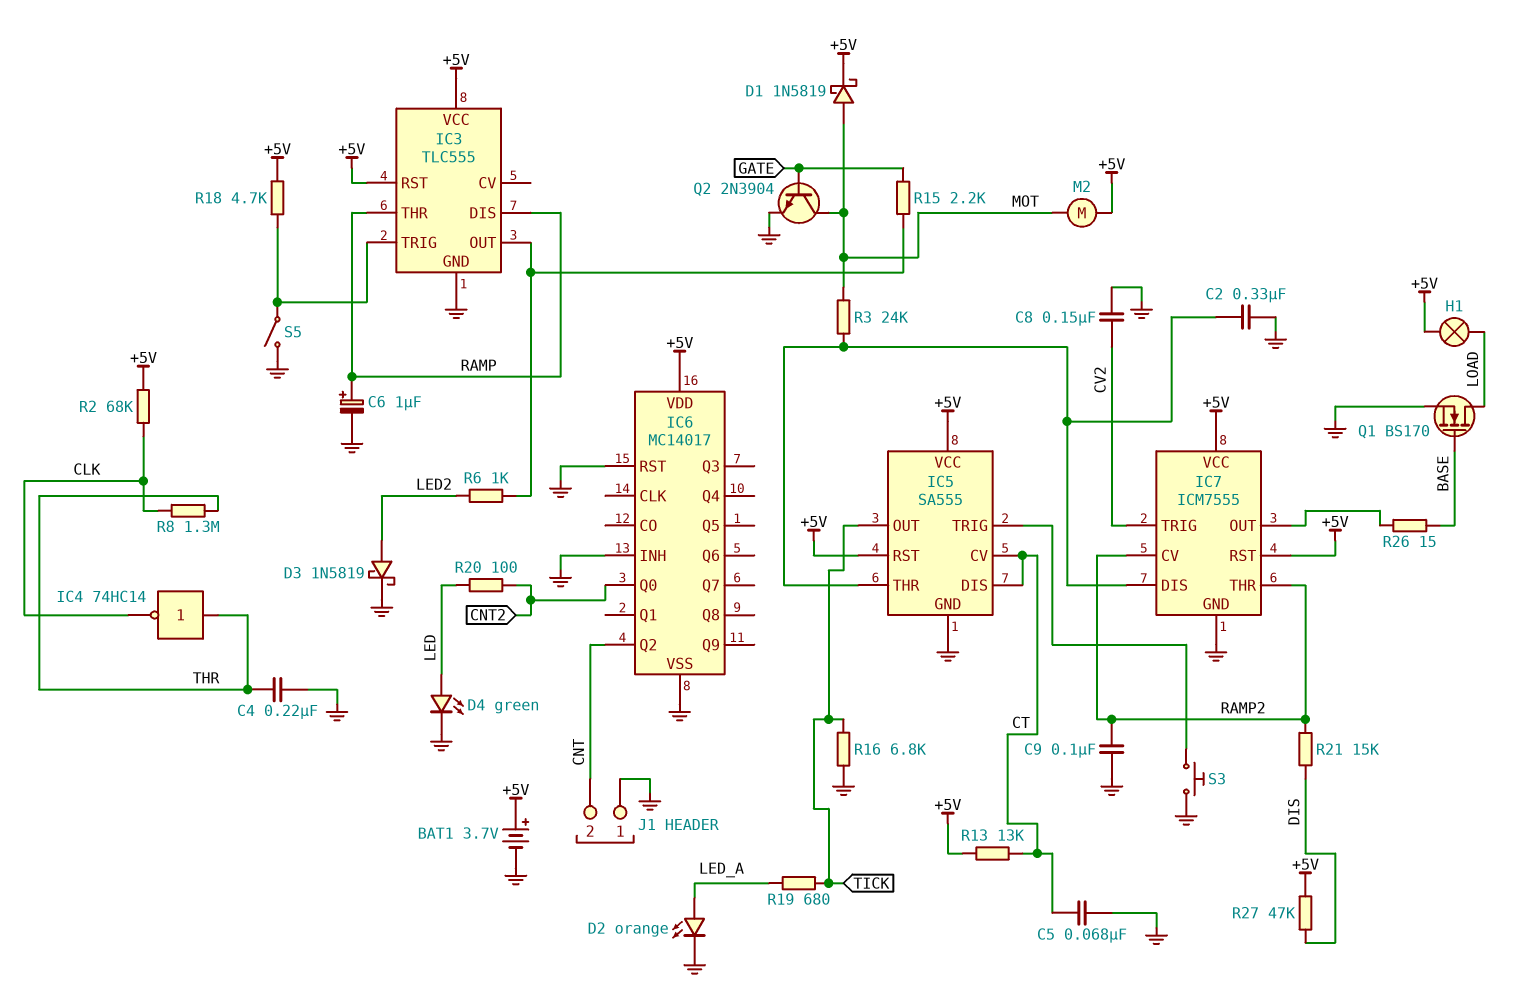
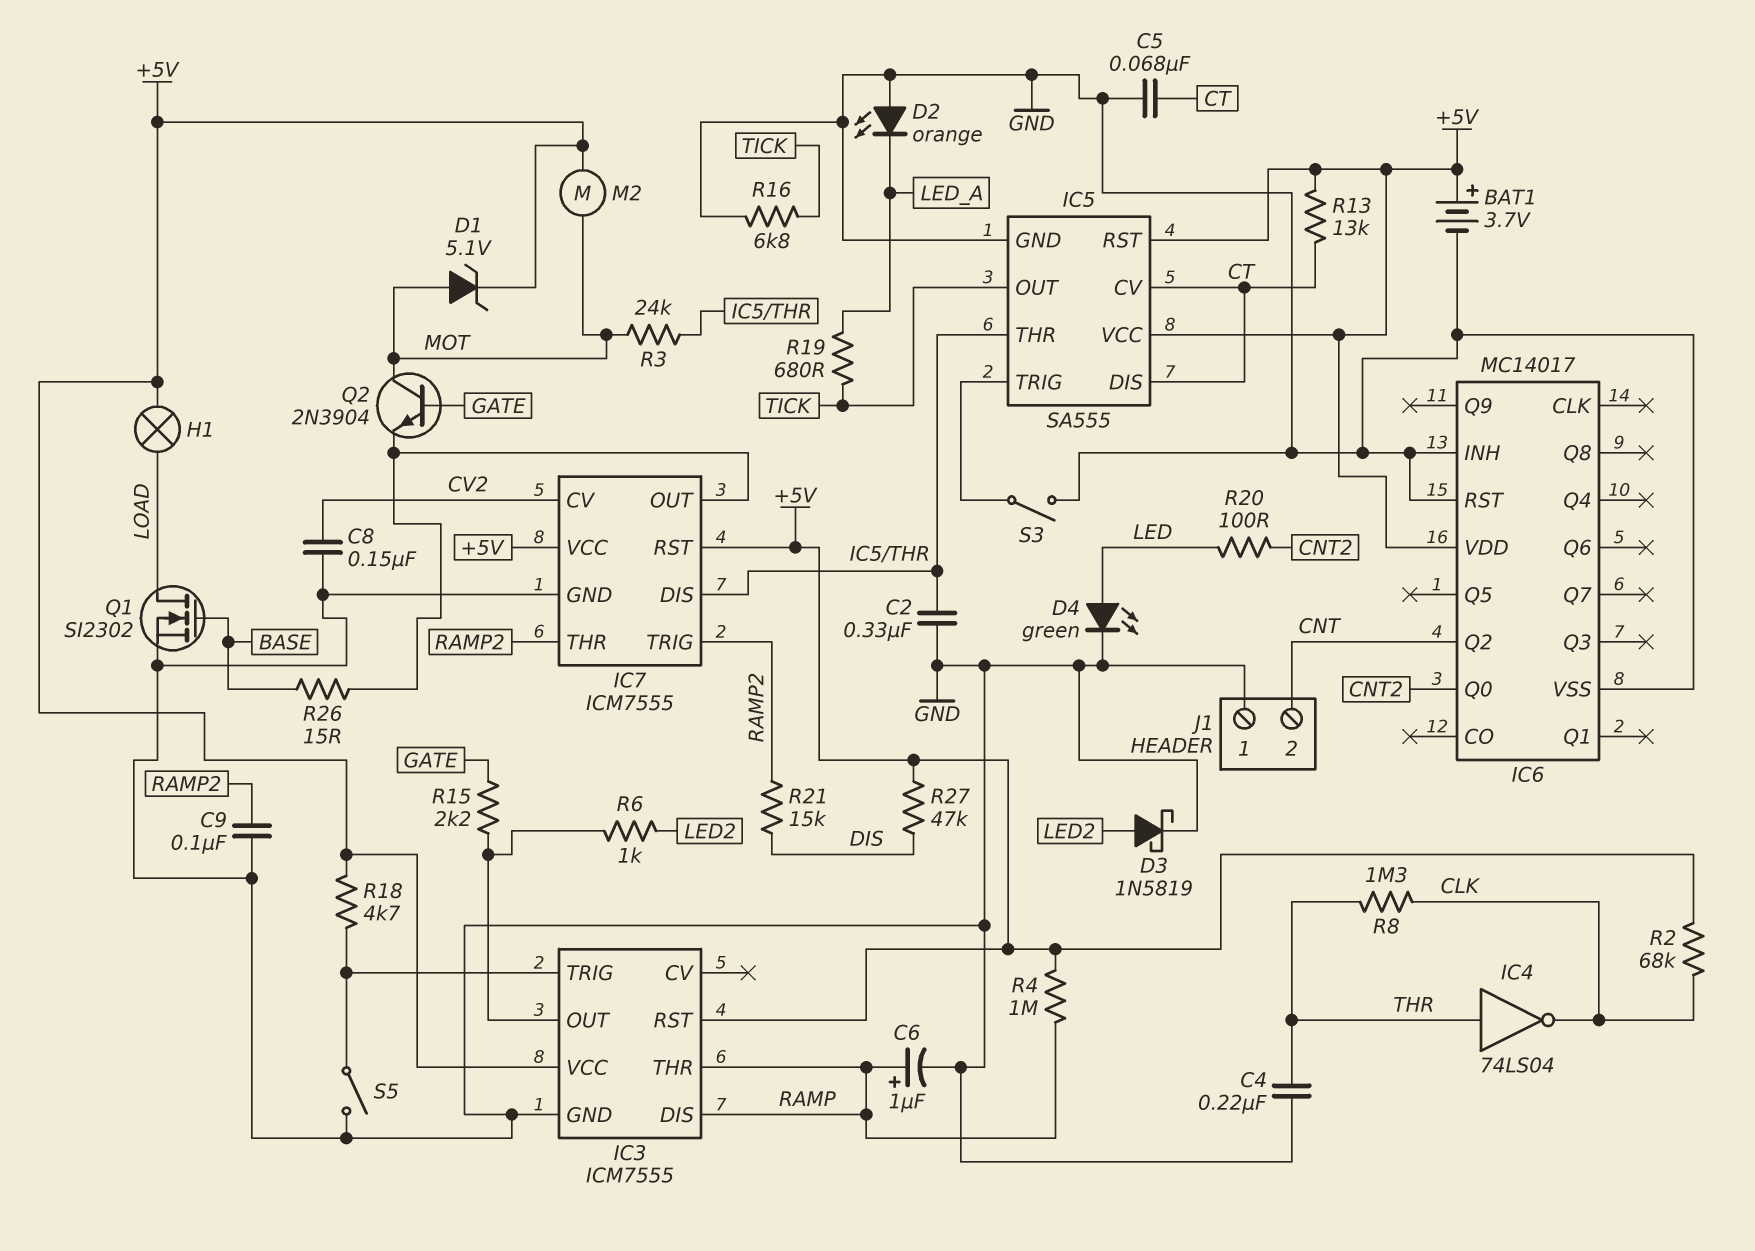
D1: schottky 1N5819 (A MOT, K +5V) -> zener 5.1V (A MOT, K +5V)
D2: LED orange (A LED_A, K GND) -> LED orange (A GND, K LED_A)
IC3: TLC555 -> ICM7555
IC4: NOT 74HC14 (in THR, out CLK) -> NOT 74LS04 (in THR, out CLK)
IC7 pin CV: RAMP2 -> CV2
IC7 pin TRIG: CV2 -> RAMP2
Q1: NMOS BS170 (G BASE, D LOAD, S GND) -> NMOS SI2302 (G BASE, D LOAD, S GND)
Q2: NPN 2N3904 (B GATE, C MOT, E GND) -> NPN 2N3904 (B GATE, C MOT, E IC7/OUT)
R4: none -> 1M (+5V, RAMP)
S3: button (GND, IC5/TRIG) -> switch (GND, IC5/TRIG)

